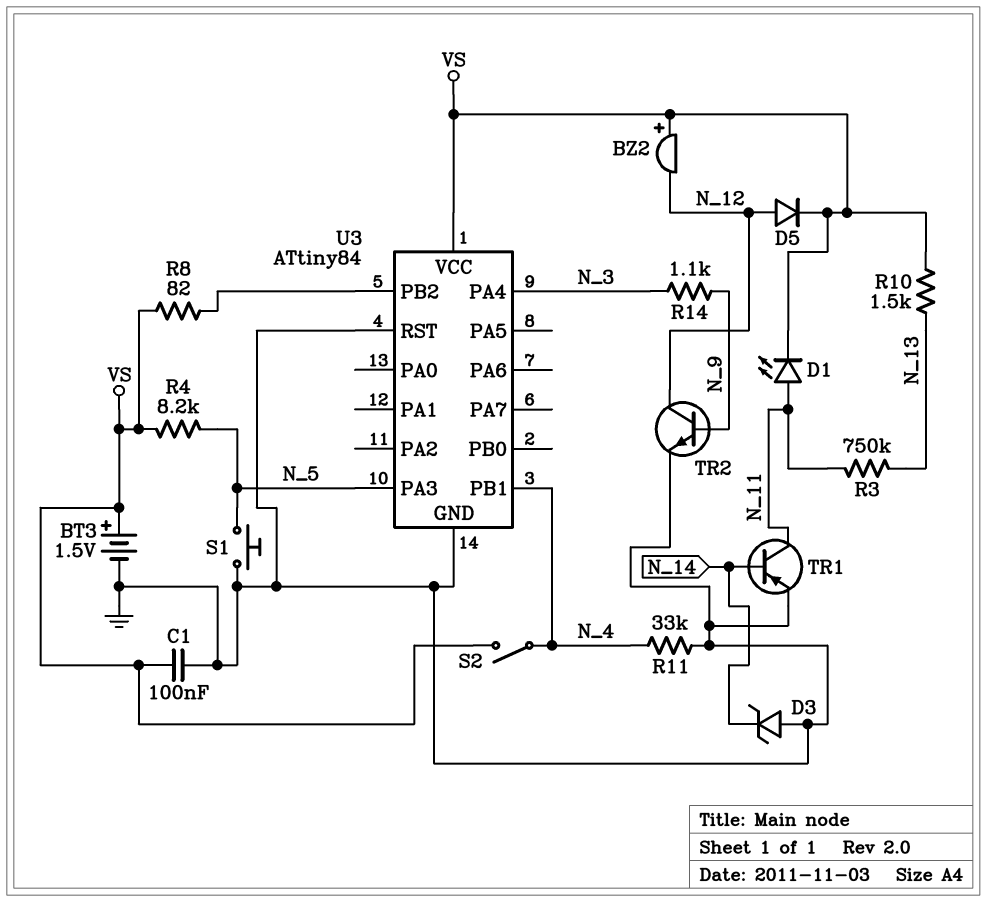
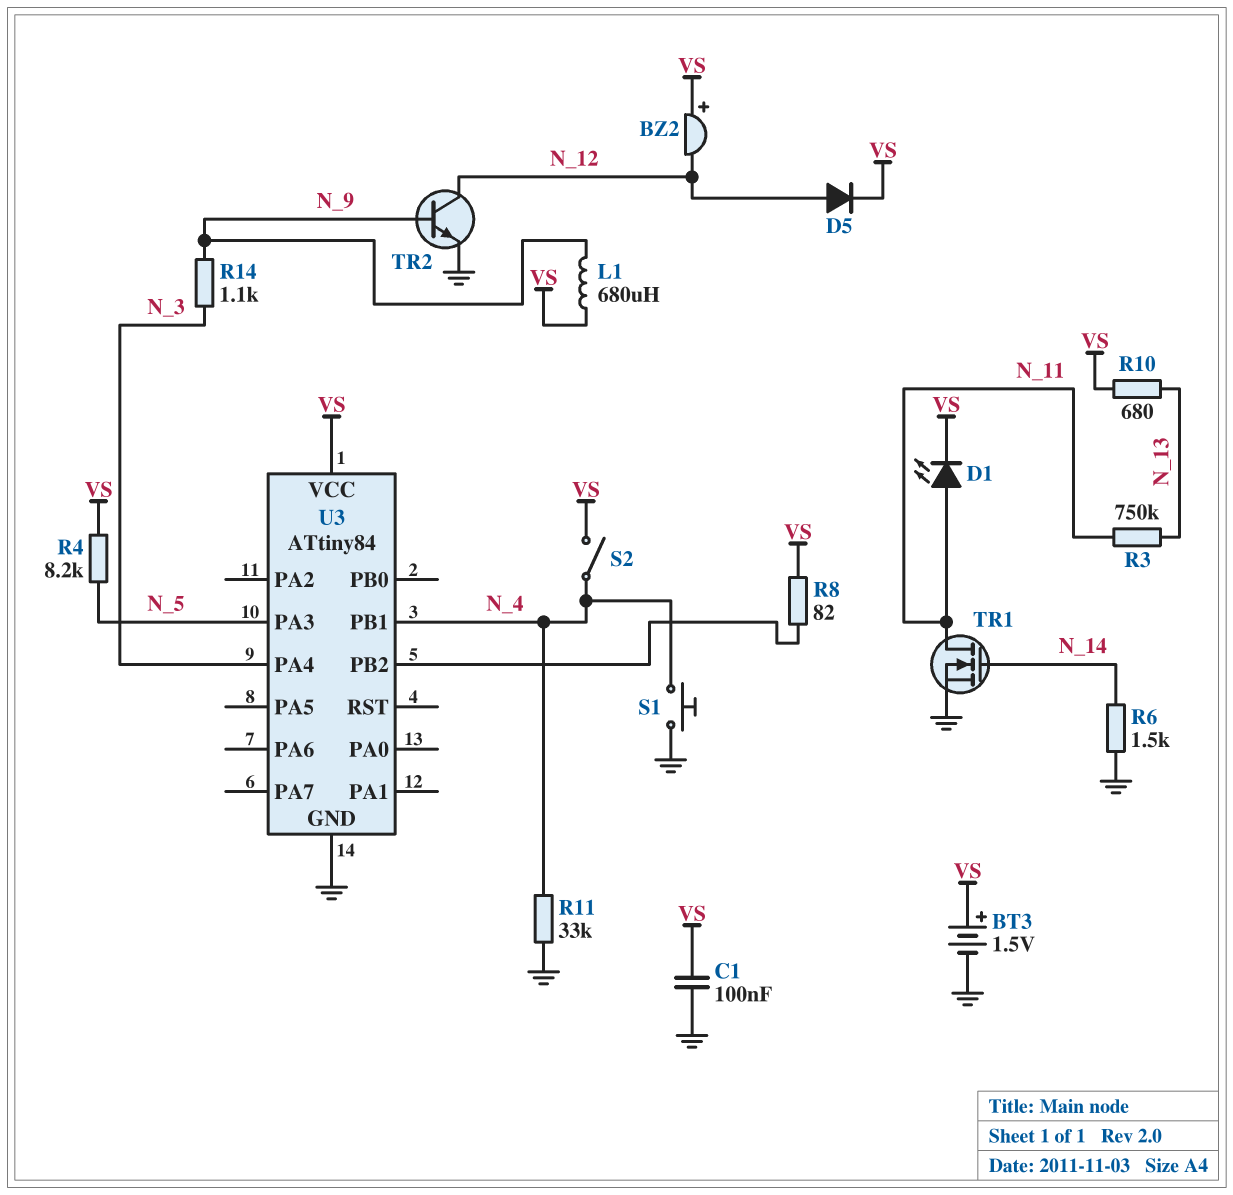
D3: zener (A GND, K N_14) -> none
L1: none -> 680uH (N_9, VS)
R6: none -> 1.5k (GND, N_14)
R10: 1.5k (N_13, VS) -> 680 (N_13, VS)
S1: button (GND, N_5) -> button (GND, N_4)
TR1: PNP (B N_14, C N_11, E GND) -> NMOS (G N_14, D N_11, S GND)
U3 pin RST: GND -> none

